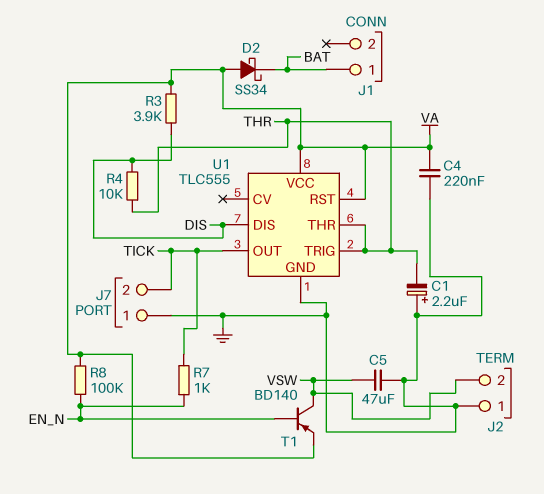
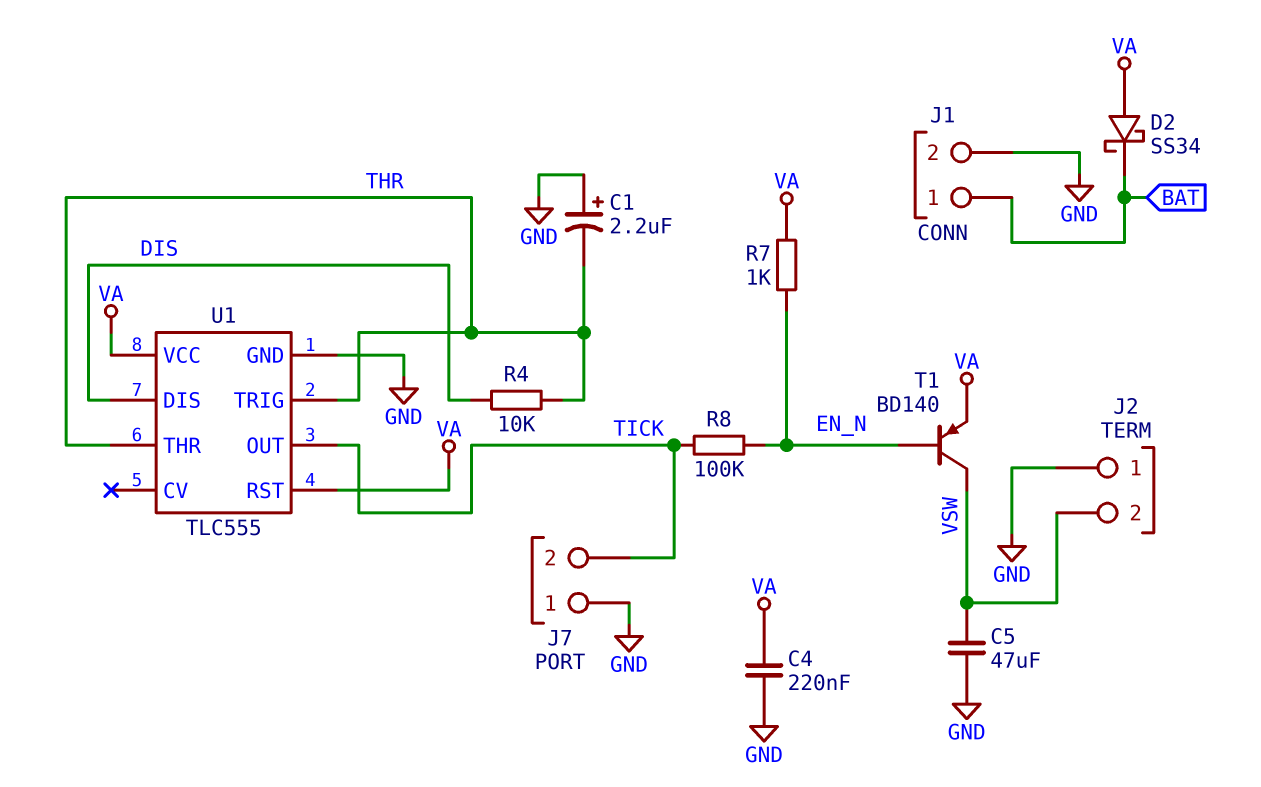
J1 pin 2: none -> GND
R3: 3.9k (DIS, VA) -> none
R7: 1k (EN_N, TICK) -> 1k (EN_N, VA)
R8: 100k (EN_N, VA) -> 100k (EN_N, TICK)

